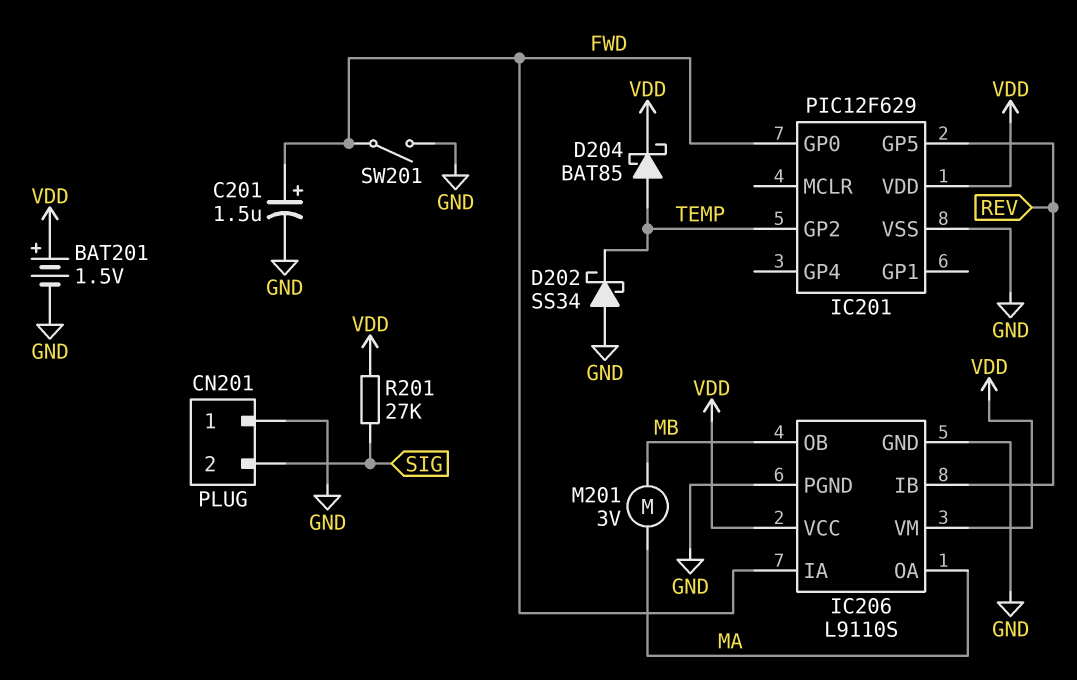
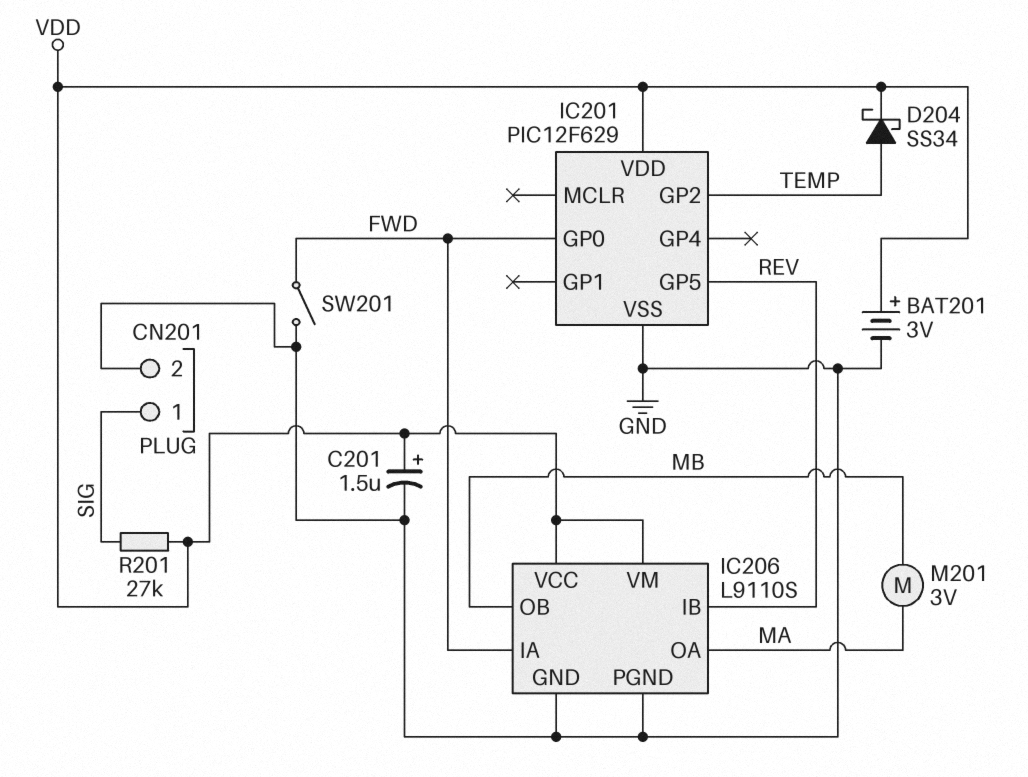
BAT201: 1.5V (plus VDD, minus GND) -> 3V (plus VDD, minus GND)
C201: 1.5uF (plus FWD, minus GND) -> 1.5uF (plus VDD, minus GND)
CN201 pin 1: GND -> SIG
CN201 pin 2: SIG -> GND
D202: schottky SS34 (A GND, K TEMP) -> none
D204: schottky BAT85 (A TEMP, K VDD) -> schottky SS34 (A TEMP, K VDD)

